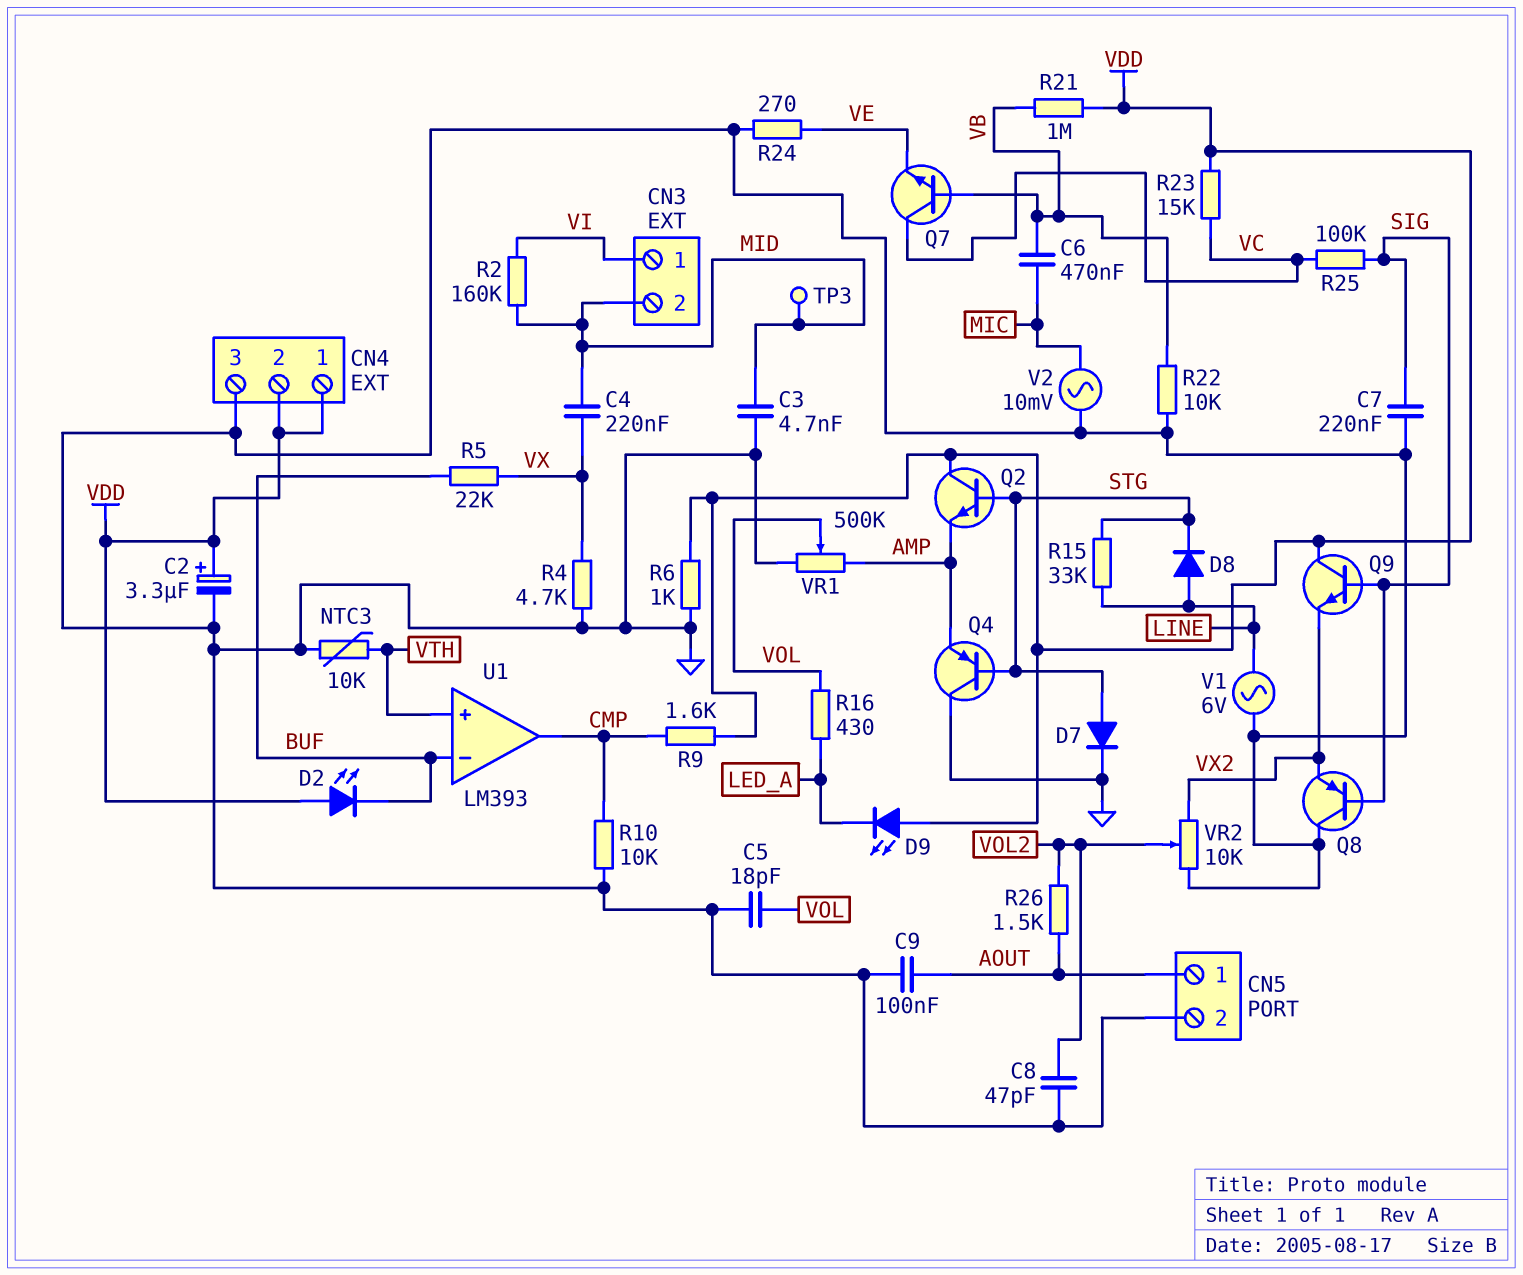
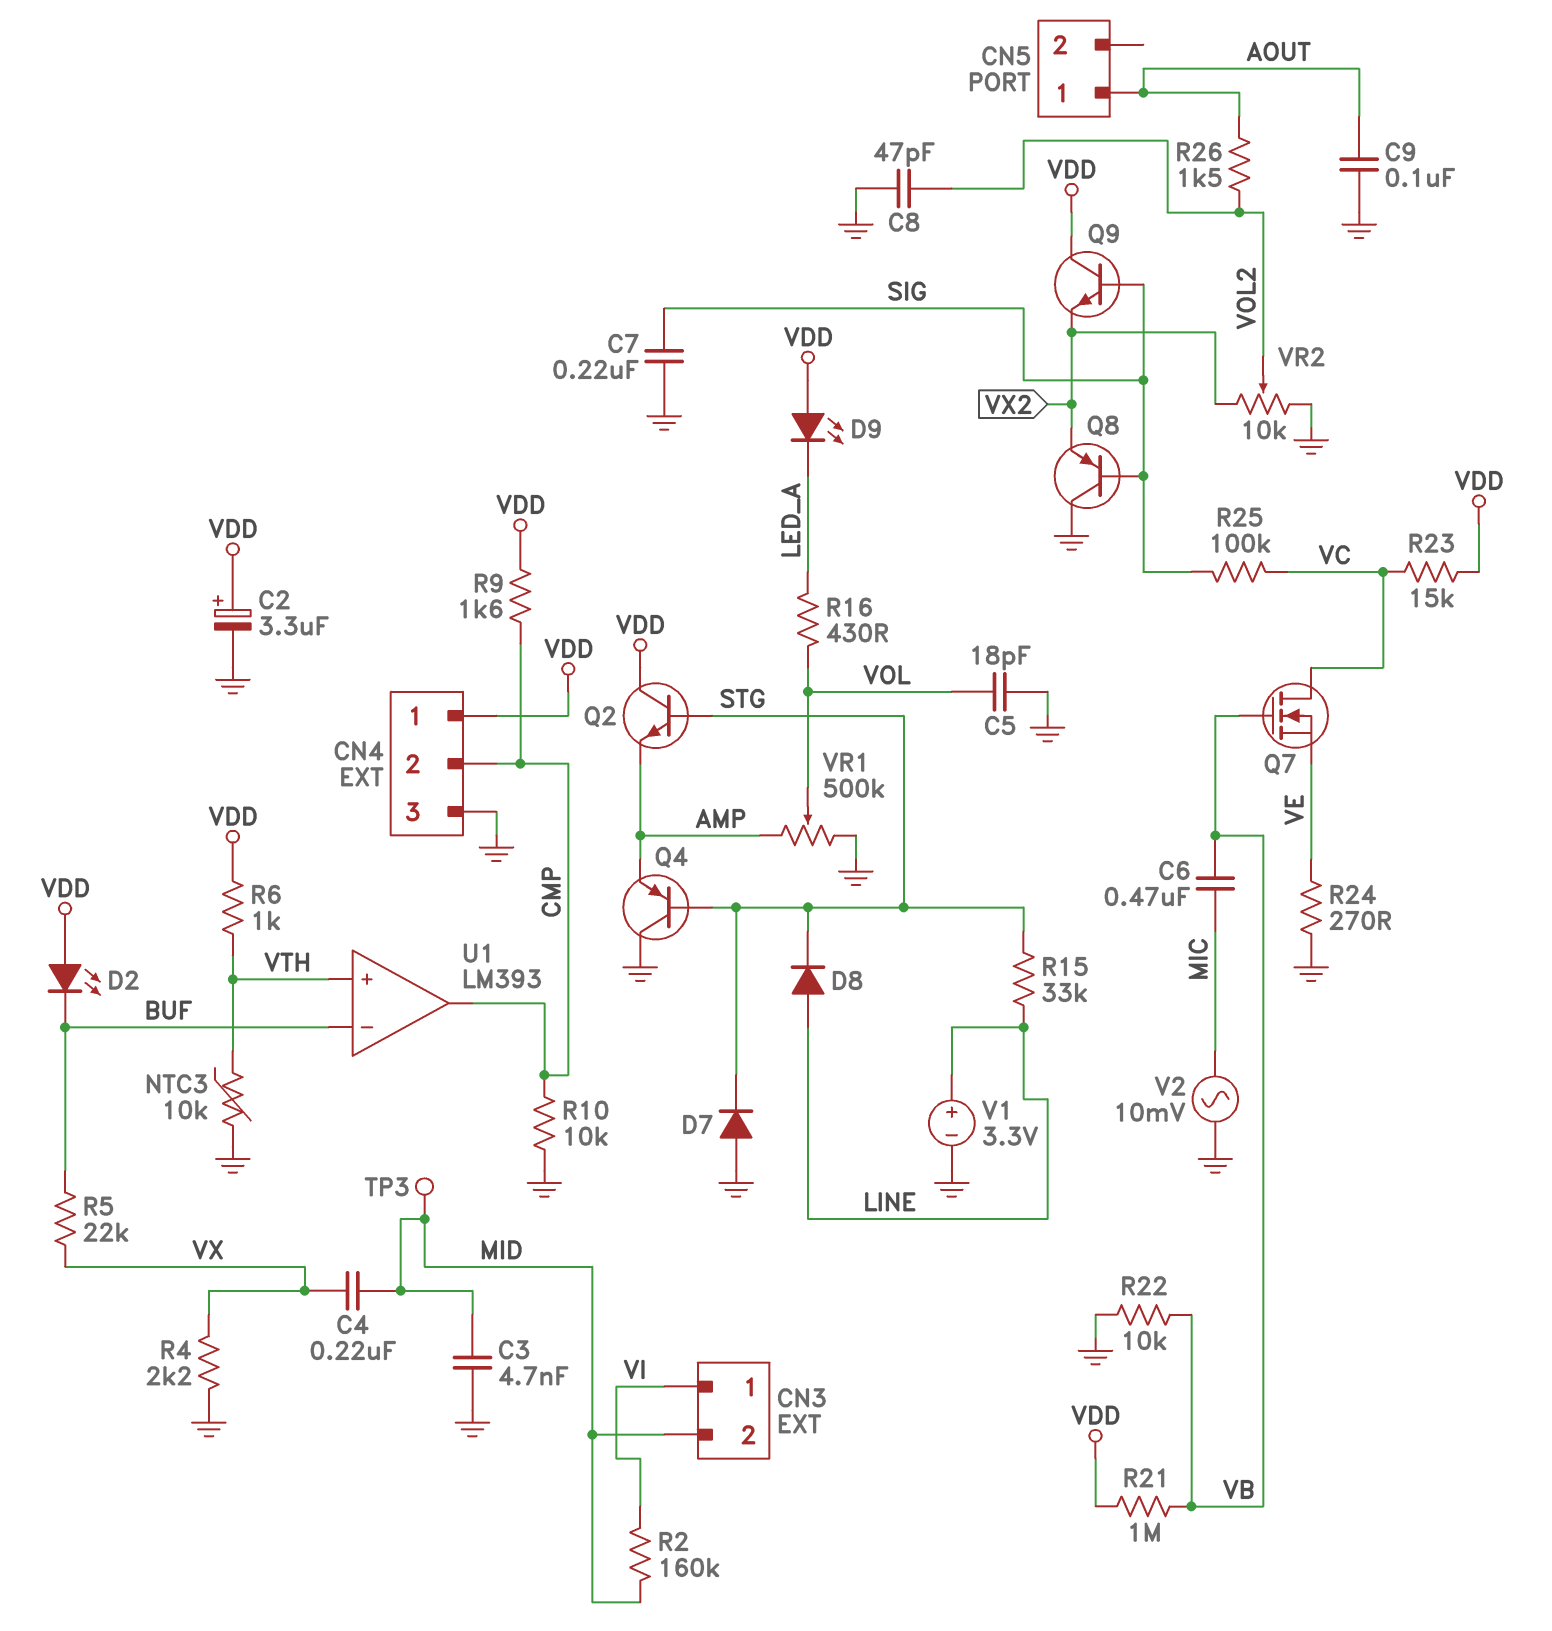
CN4 pin 2: VDD -> CMP
CN5 pin 2: GND -> none
D7: diode (A STG, K GND) -> diode (A GND, K STG)
Q7: NPN (B VB, C VC, E VE) -> NMOS (G VB, D VC, S VE)
R4: 4.7k (GND, VX) -> 2.2k (GND, VX)
R6: 1k (GND, VDD) -> 1k (VDD, VTH)
V1: AC 6V (GND, LINE) -> 3.3V (plus LINE, minus GND)

